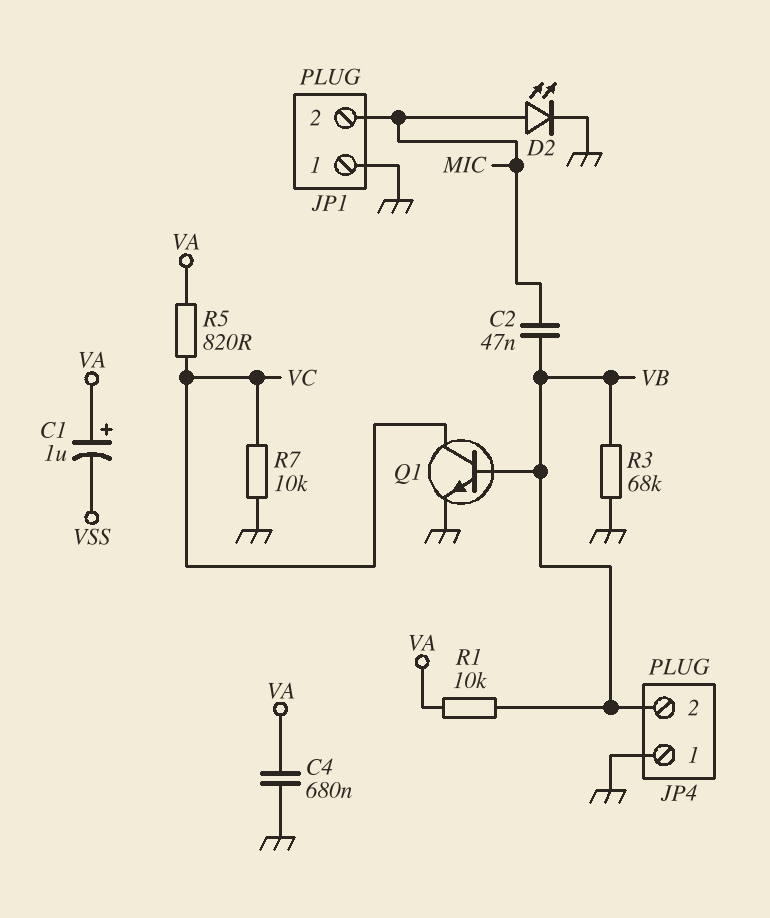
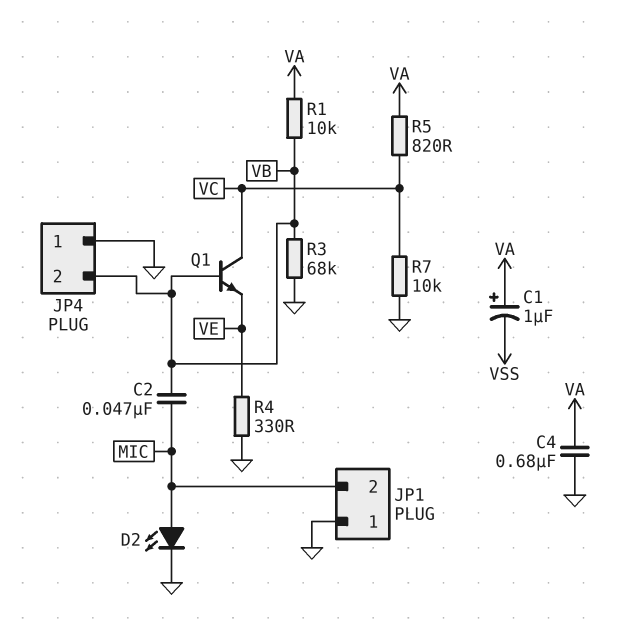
Q1: NPN (B VB, C VC, E GND) -> NPN (B VB, C VC, E VE)
R4: none -> 330 (GND, VE)

